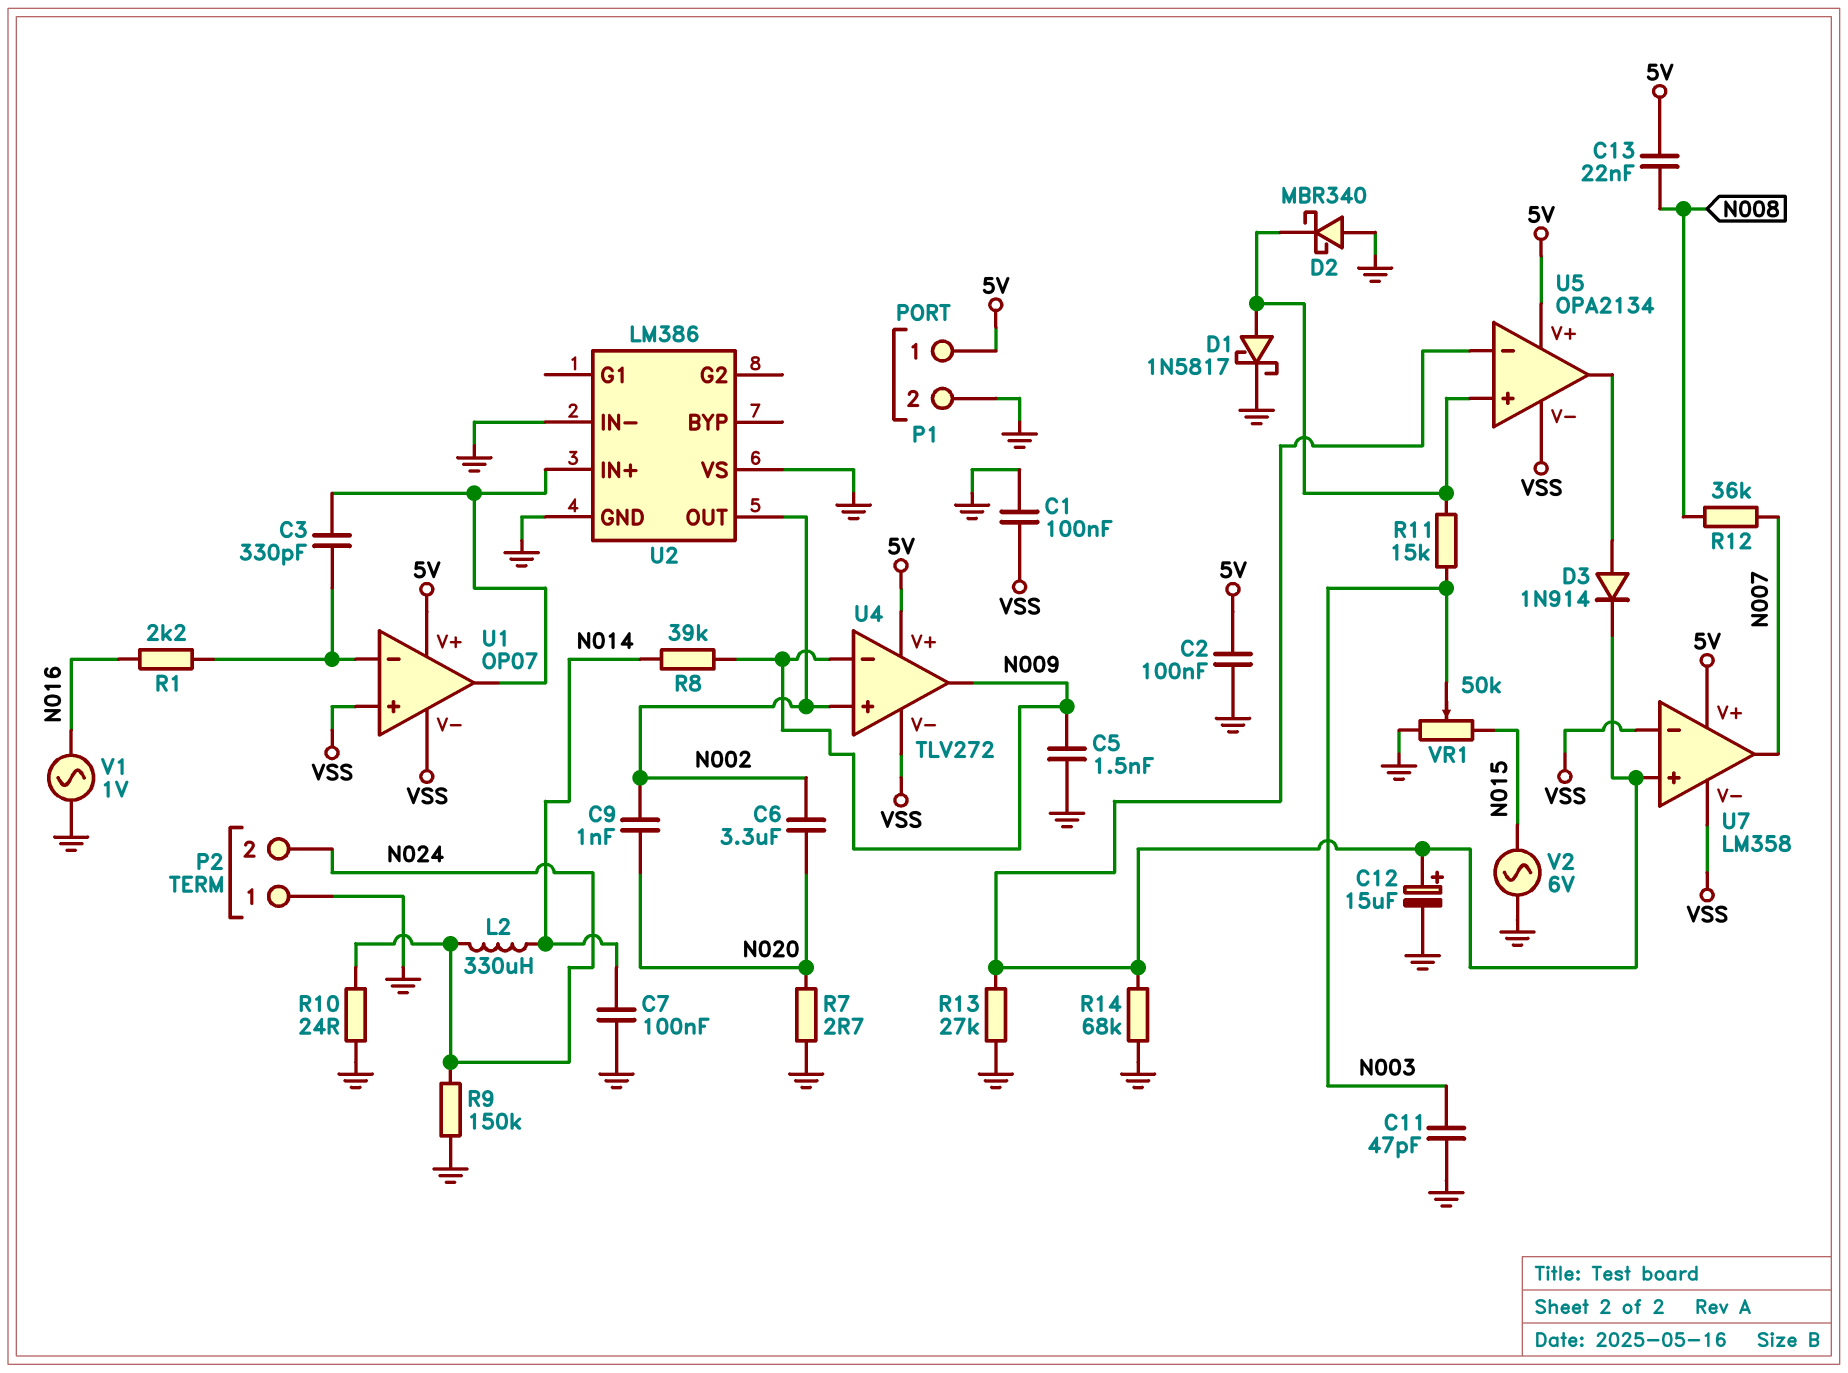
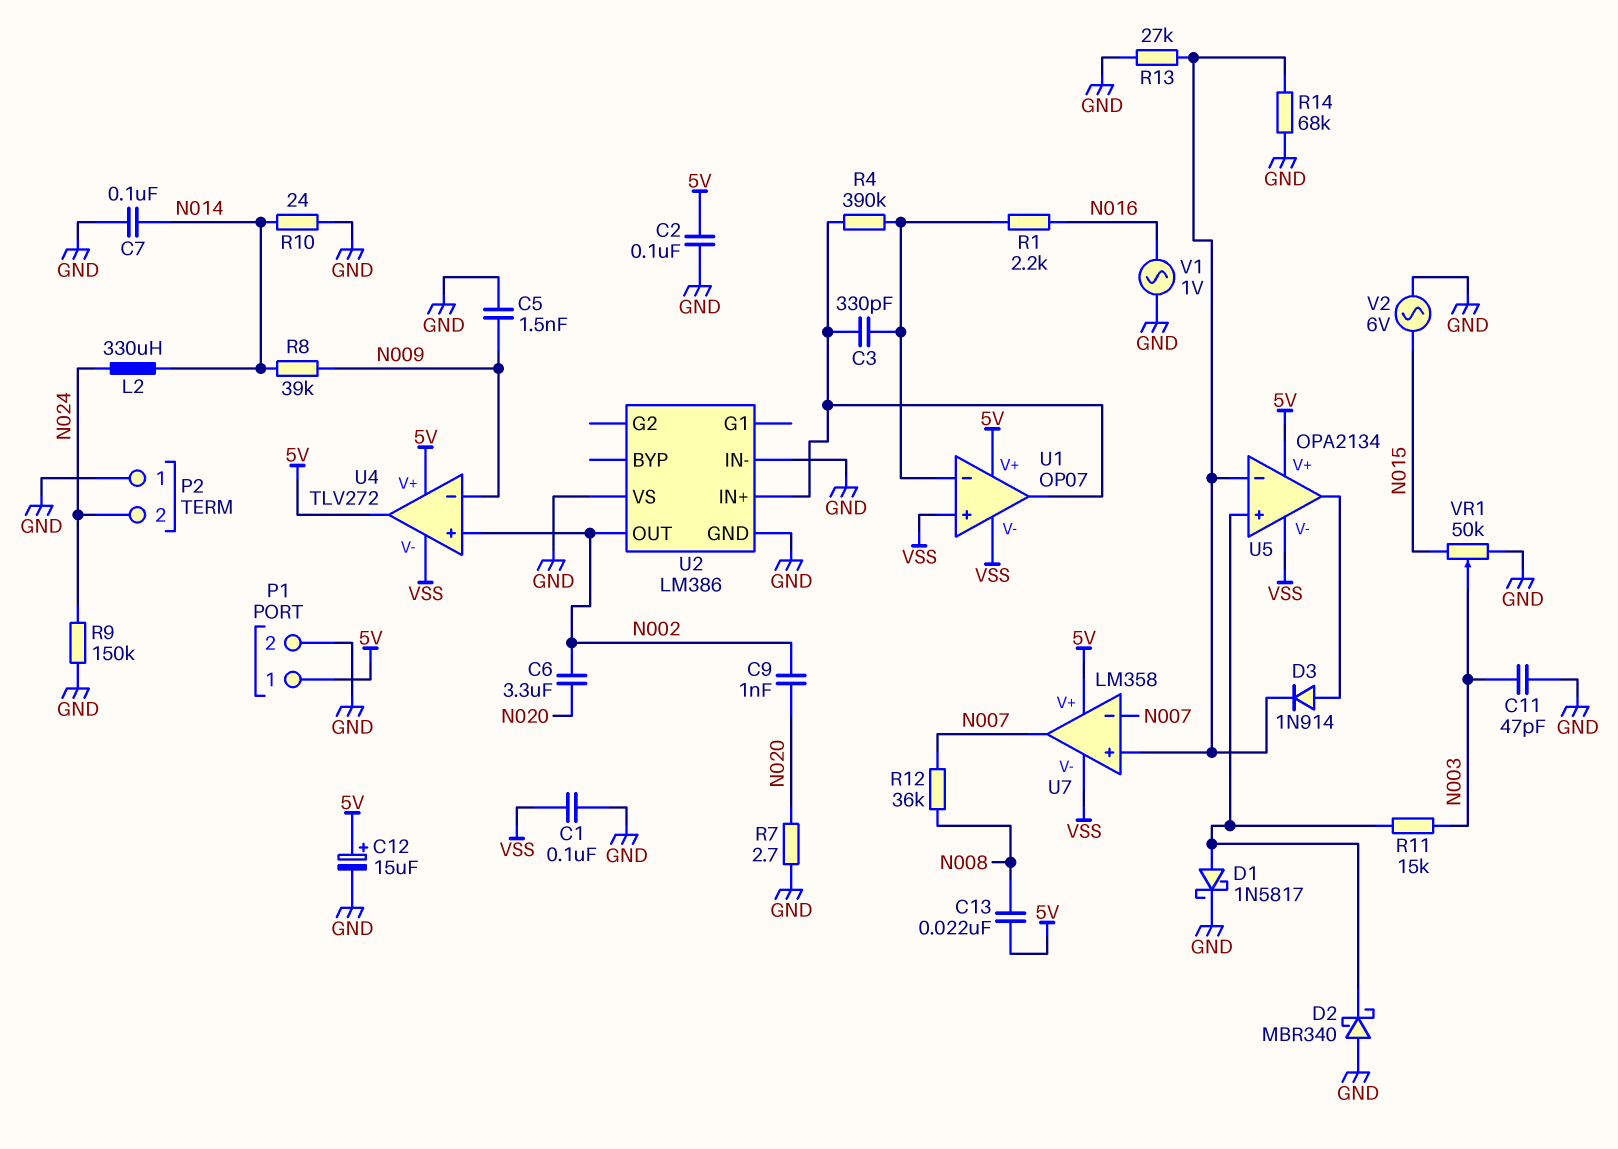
C12: 15uF (plus U5/in-, minus GND) -> 15uF (plus 5V, minus GND)
R4: none -> 390k (U1/in-, U1/out)
R10: 24 (GND, N024) -> 24 (GND, N014)
U4 pin out: N009 -> 5V
U7 pin in-: VSS -> N007

